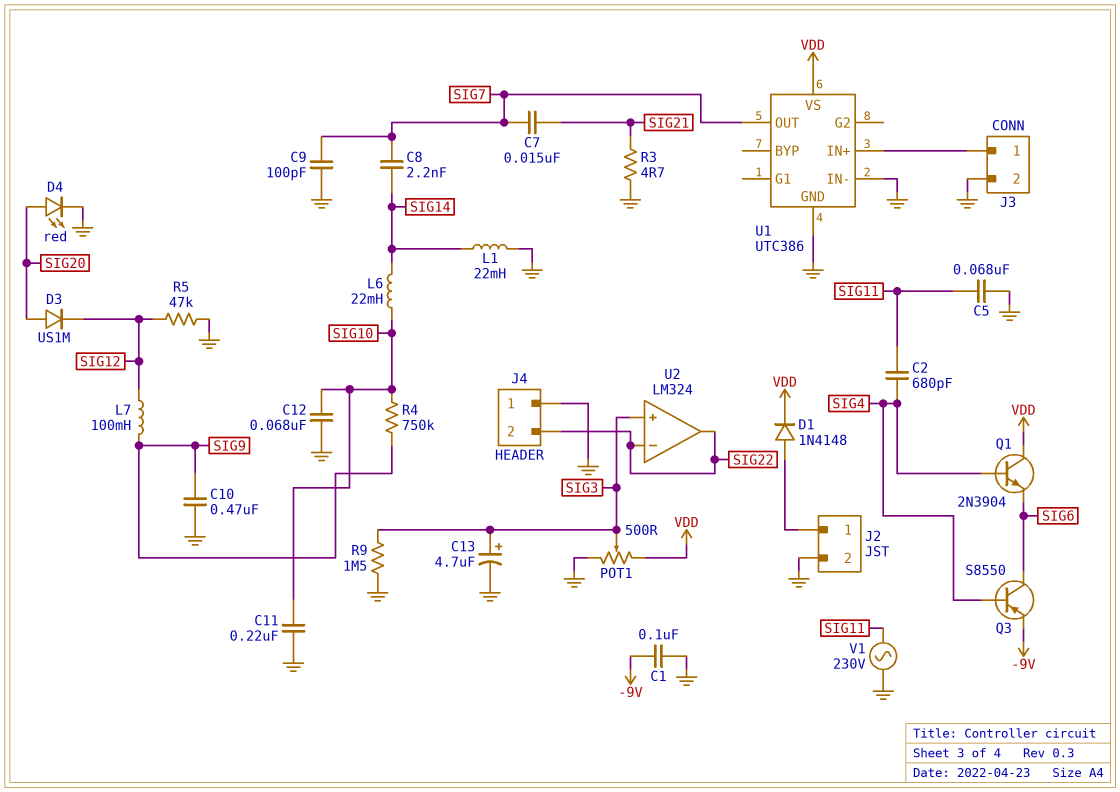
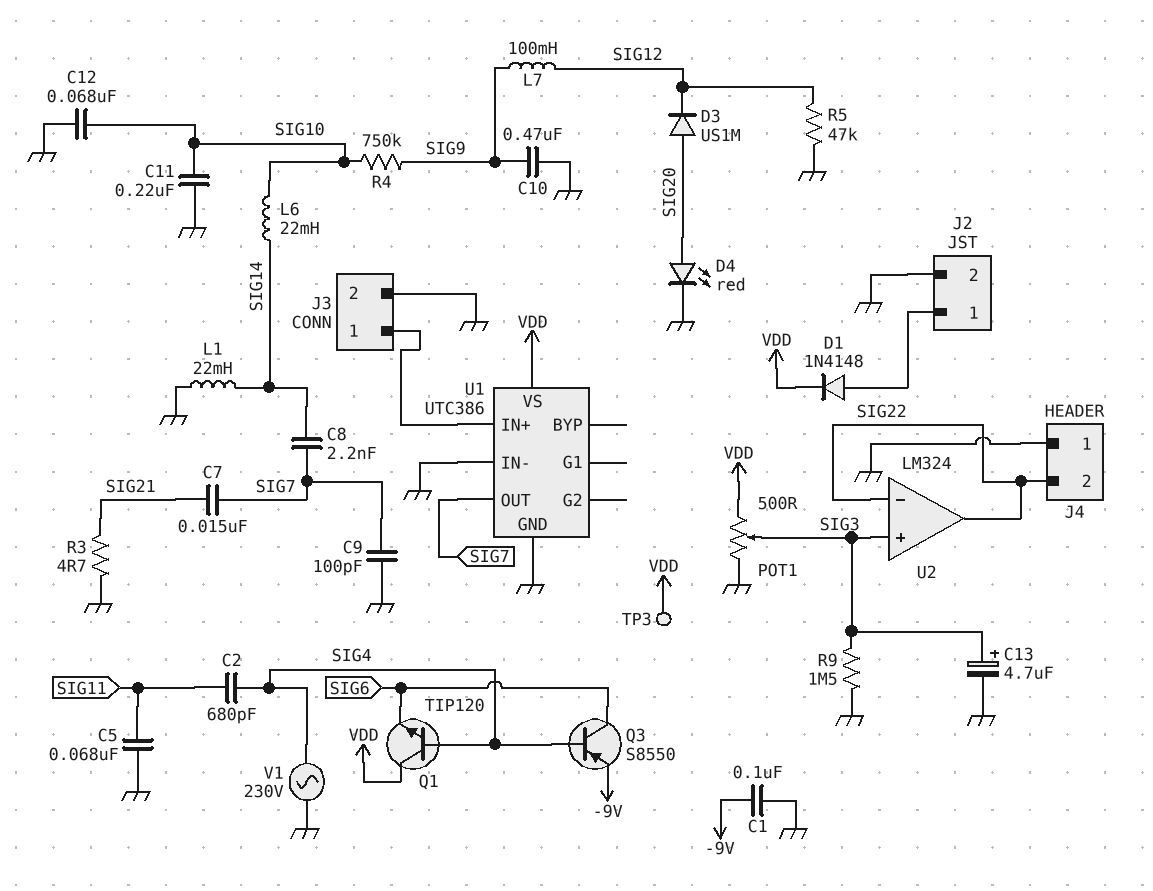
Q1: NPN 2N3904 (B SIG4, C VDD, E SIG6) -> NPN TIP120 (B SIG4, C VDD, E SIG6)
TP3: none -> test point (VDD)
V1: AC 230V (GND, SIG11) -> AC 230V (GND, SIG4)

